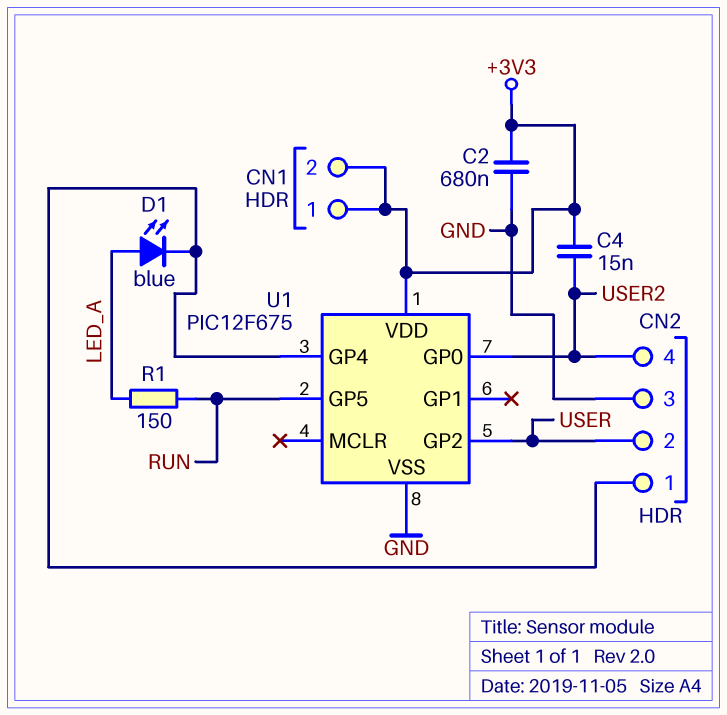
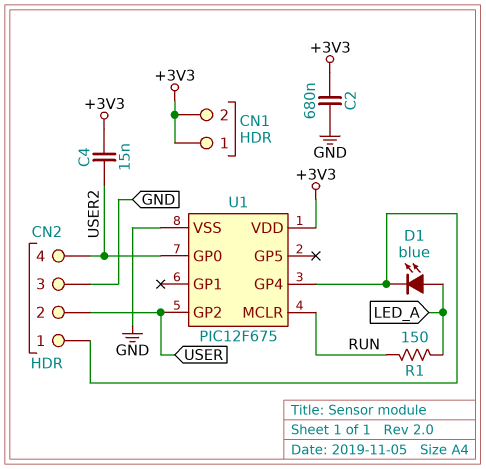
U1 pin GP5: RUN -> none
U1 pin MCLR: none -> RUN

